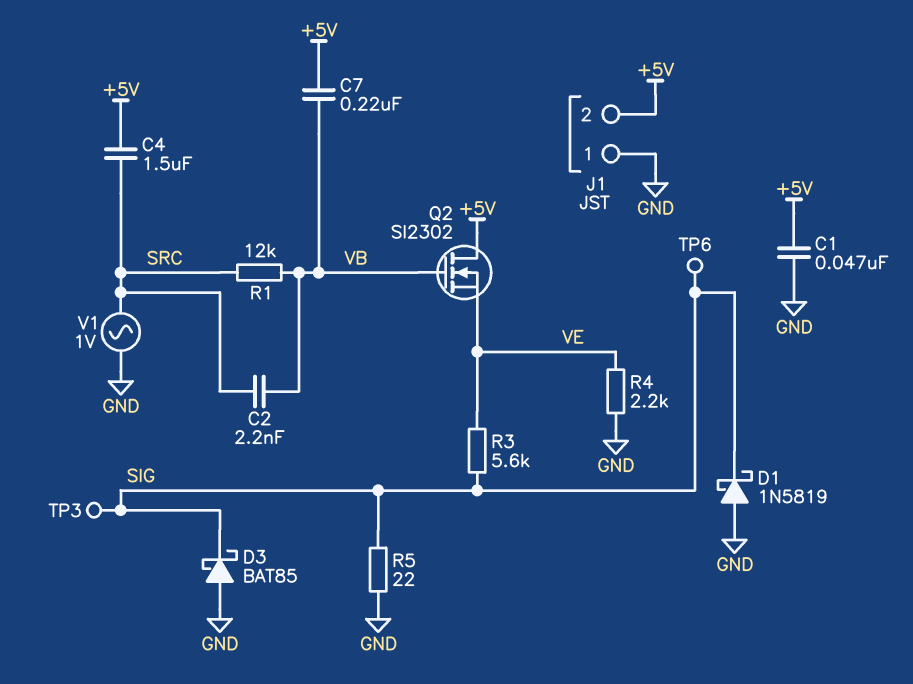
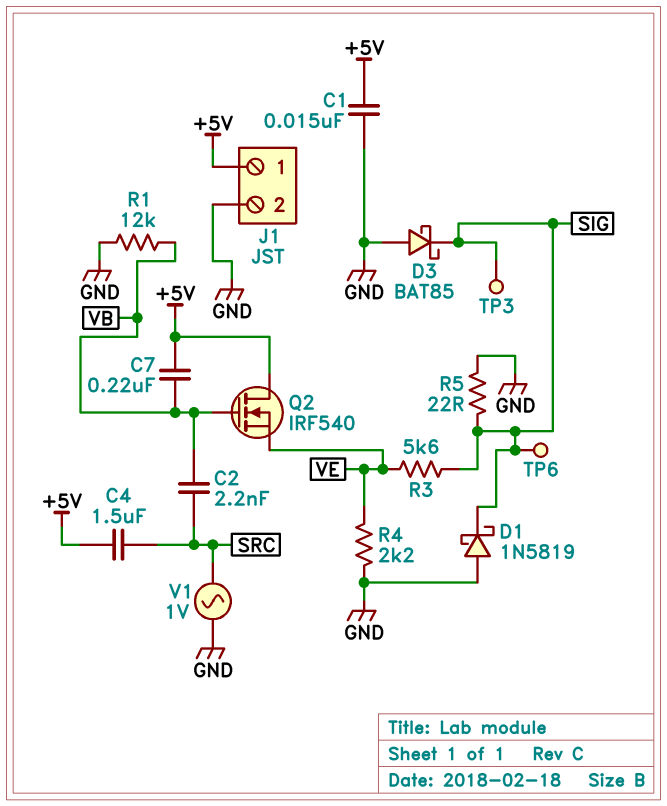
C1: 47nF (+5V, GND) -> 15nF (+5V, GND)
J1 pin 1: GND -> +5V
J1 pin 2: +5V -> GND
Q2: NMOS SI2302 (G VB, D +5V, S VE) -> NMOS IRF540 (G VB, D +5V, S VE)
R1: 12k (SRC, VB) -> 12k (GND, VB)

